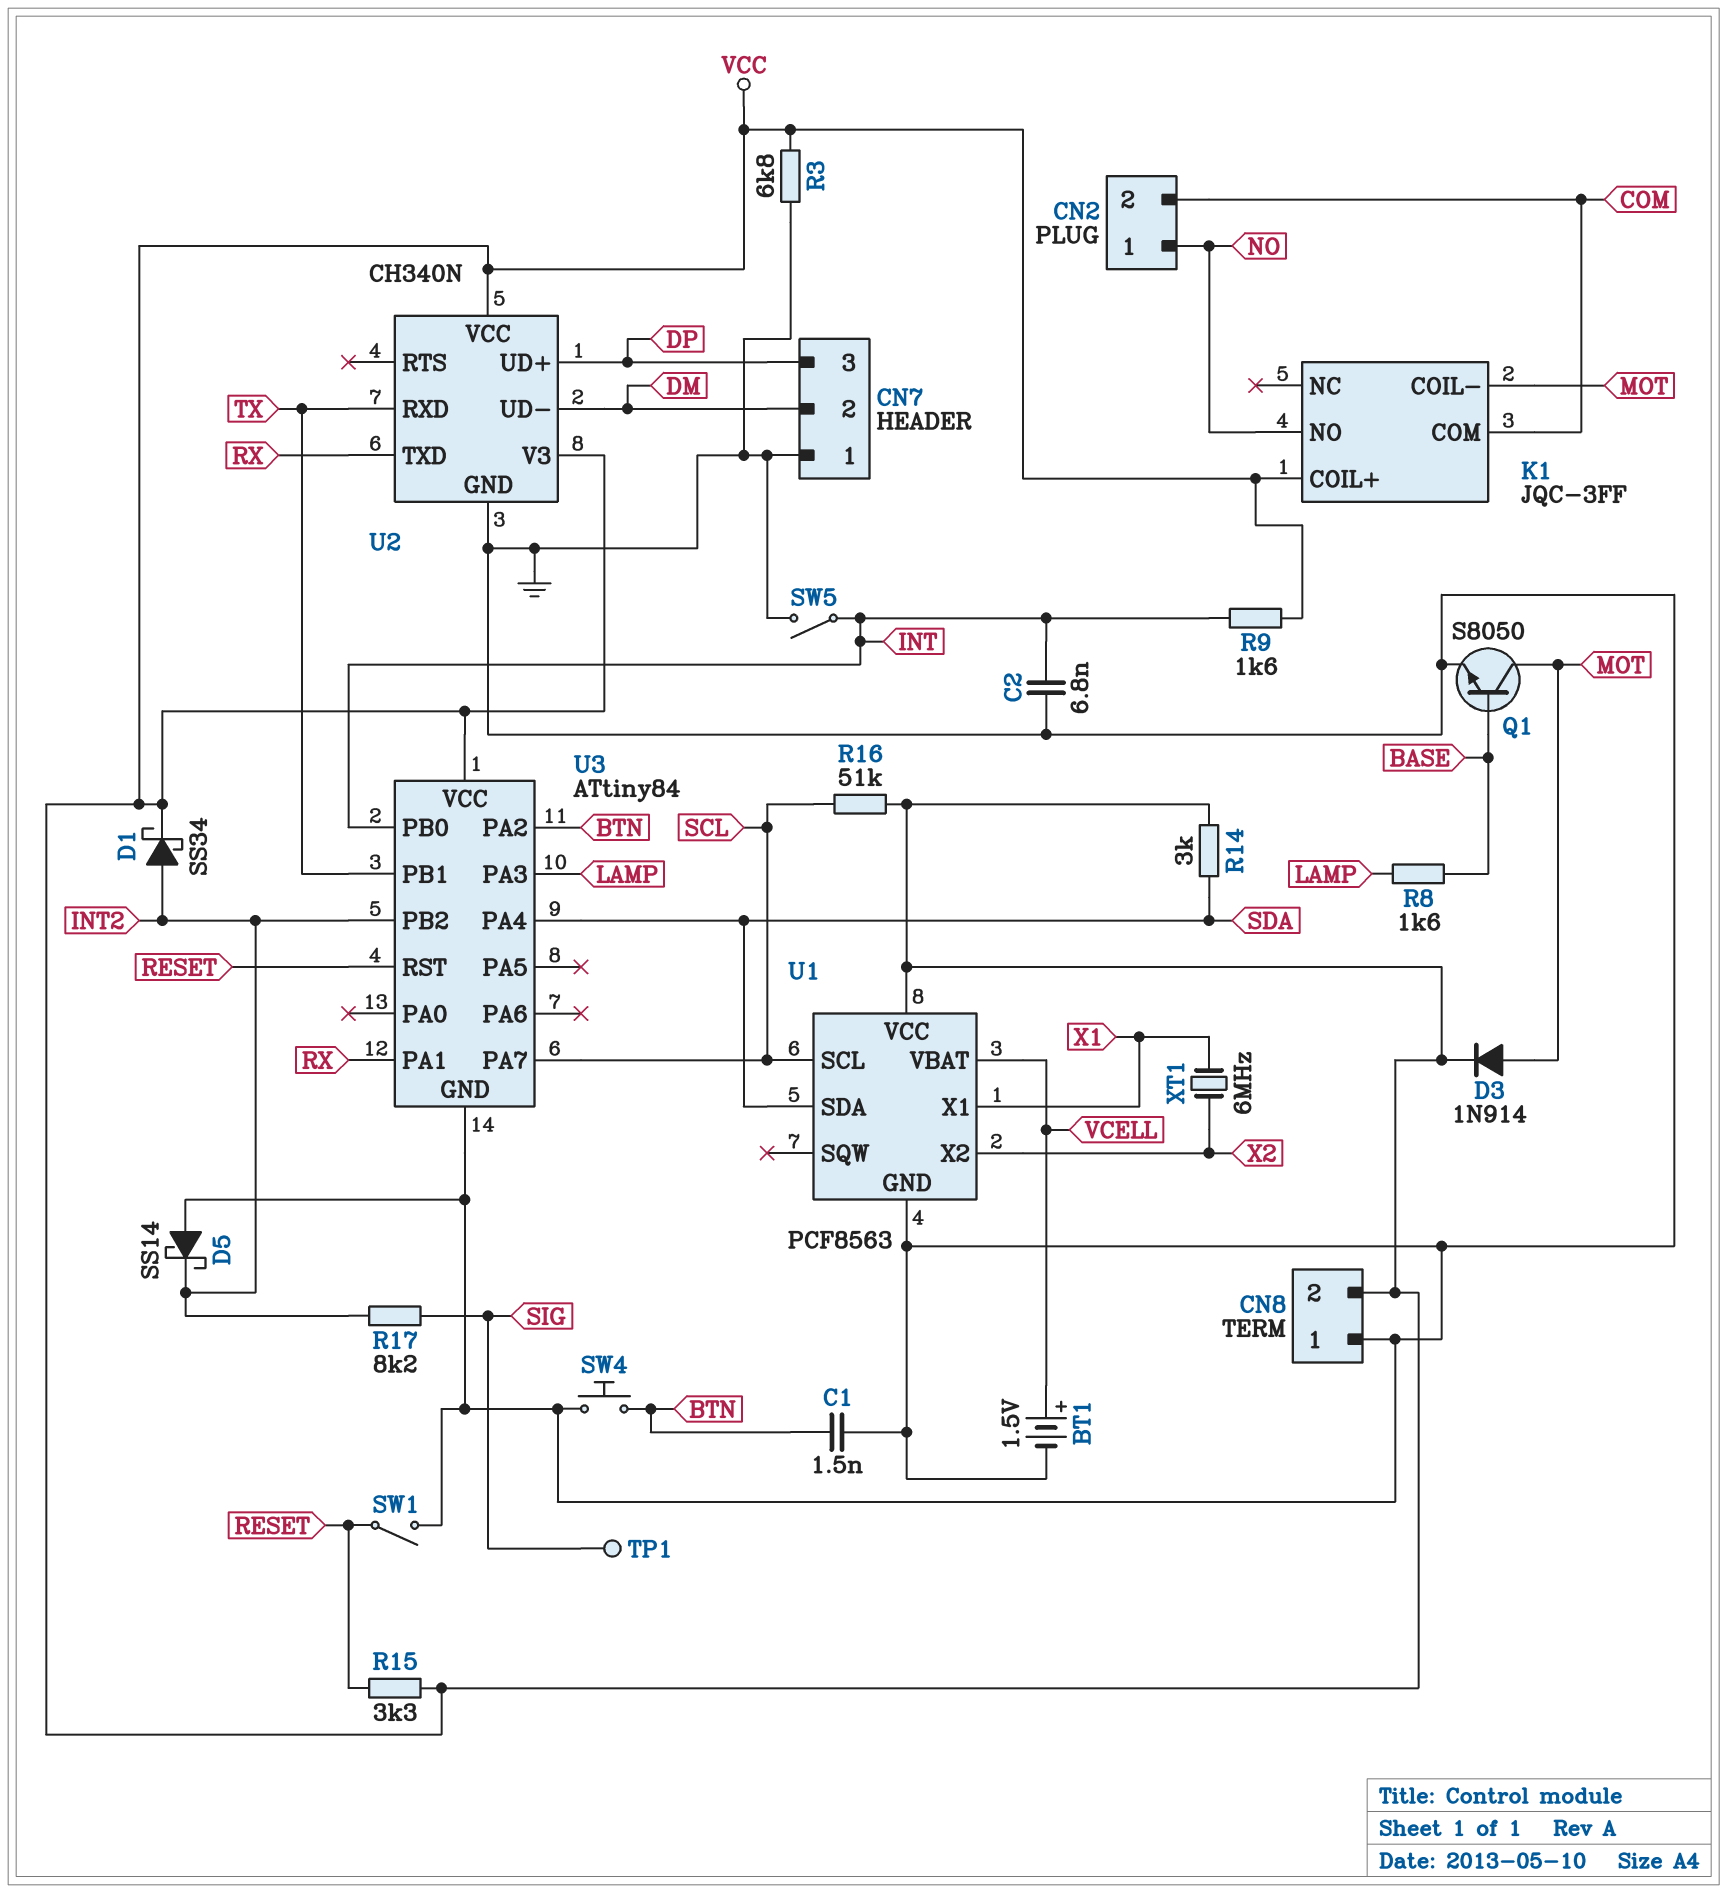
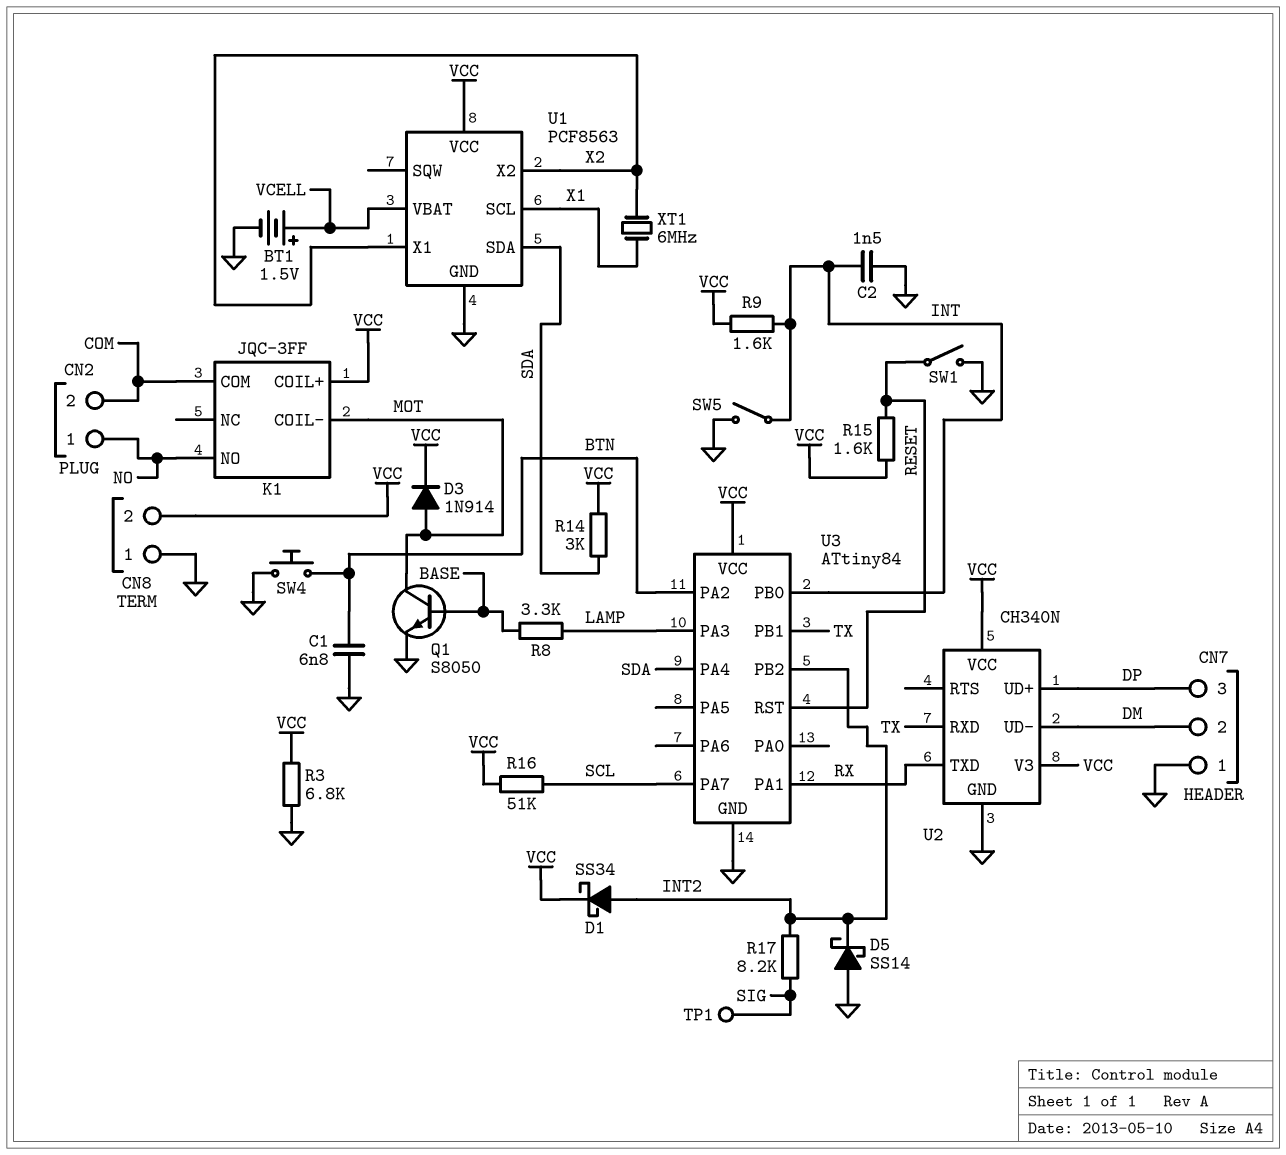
C1: 1.5nF (BTN, GND) -> 6.8nF (BTN, GND)
C2: 6.8nF (GND, INT) -> 1.5nF (GND, INT)
R8: 1.6k (BASE, LAMP) -> 3.3k (BASE, LAMP)
R15: 3.3k (RESET, VCC) -> 1.6k (RESET, VCC)
U1 pin SCL: SCL -> X1
U1 pin X1: X1 -> X2

